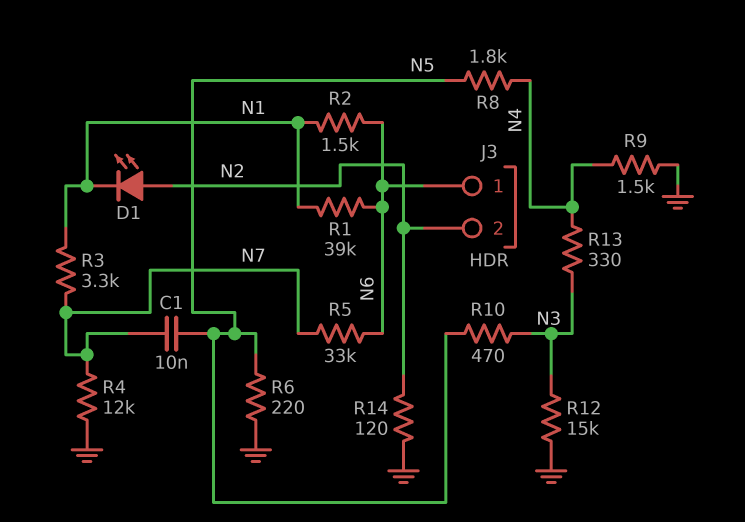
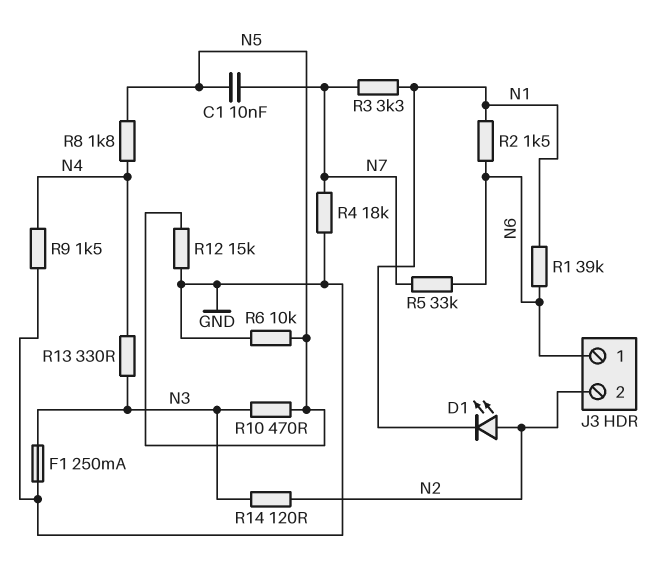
F1: none -> 250mA (GND, N3)
R4: 12k (GND, N7) -> 18k (GND, N7)
R6: 220 (GND, N5) -> 10k (GND, N5)
R12: 15k (GND, N3) -> 15k (GND, N5)
R14: 120 (GND, N2) -> 120 (N2, N3)

